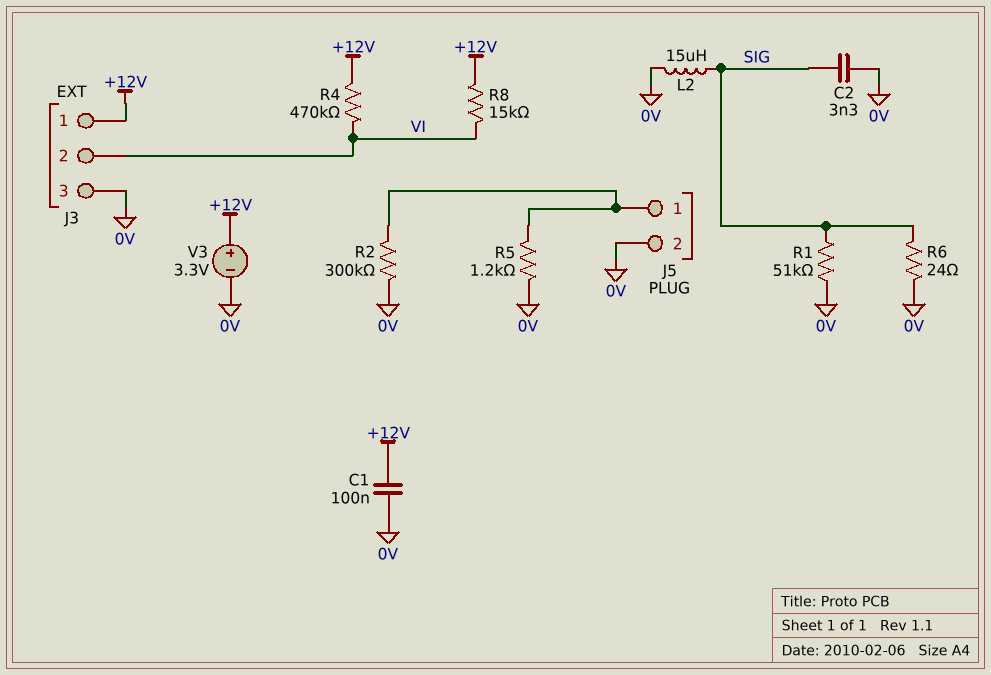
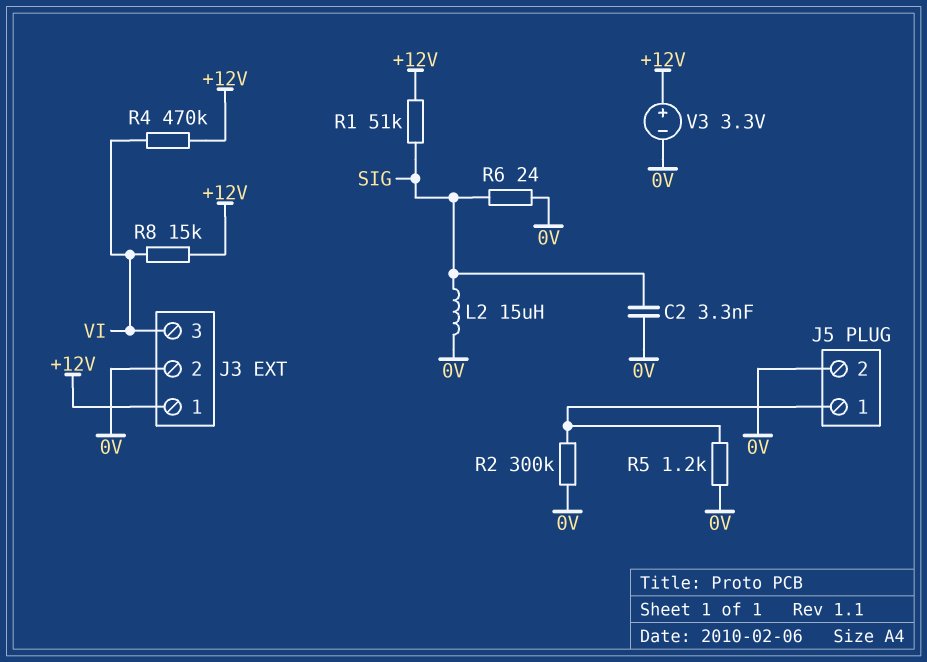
C1: 100nF (+12V, 0V) -> none
J3 pin 2: VI -> 0V
J3 pin 3: 0V -> VI
R1: 51k (0V, SIG) -> 51k (+12V, SIG)

